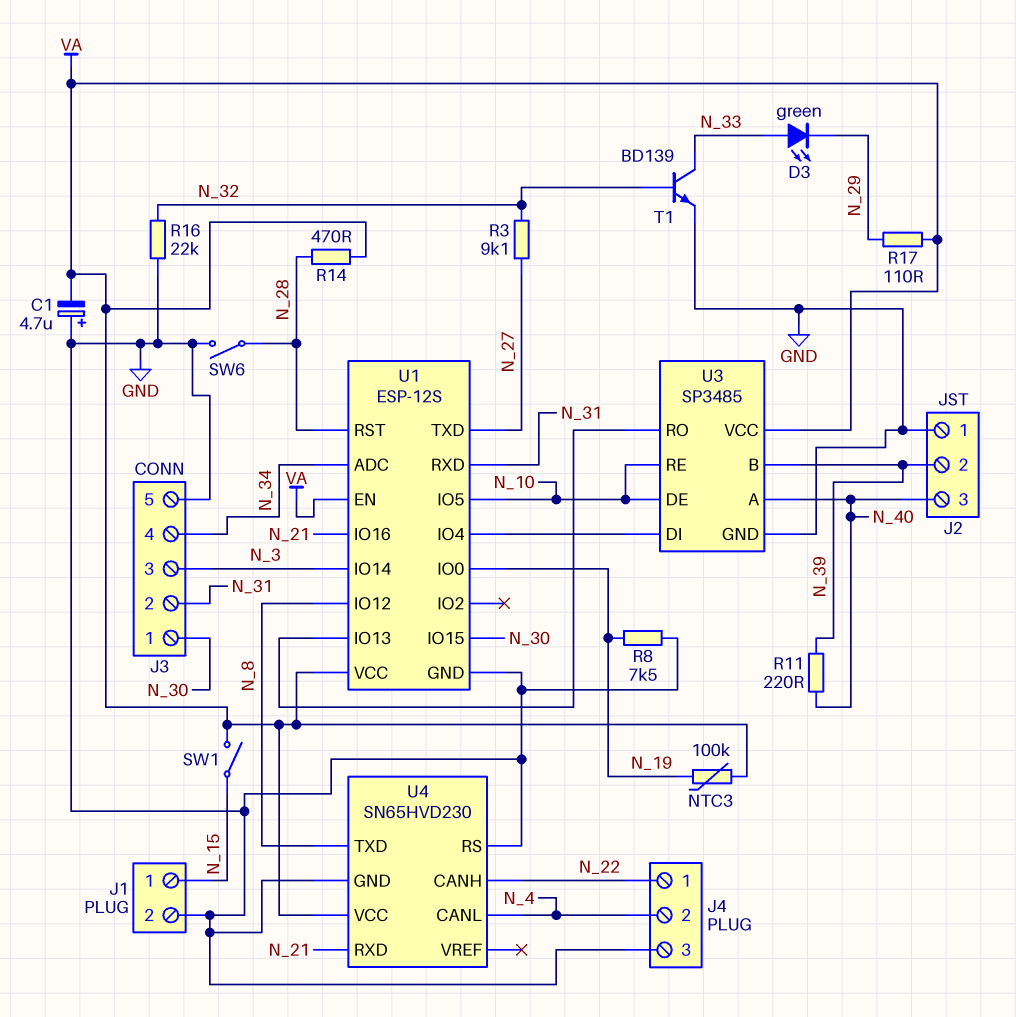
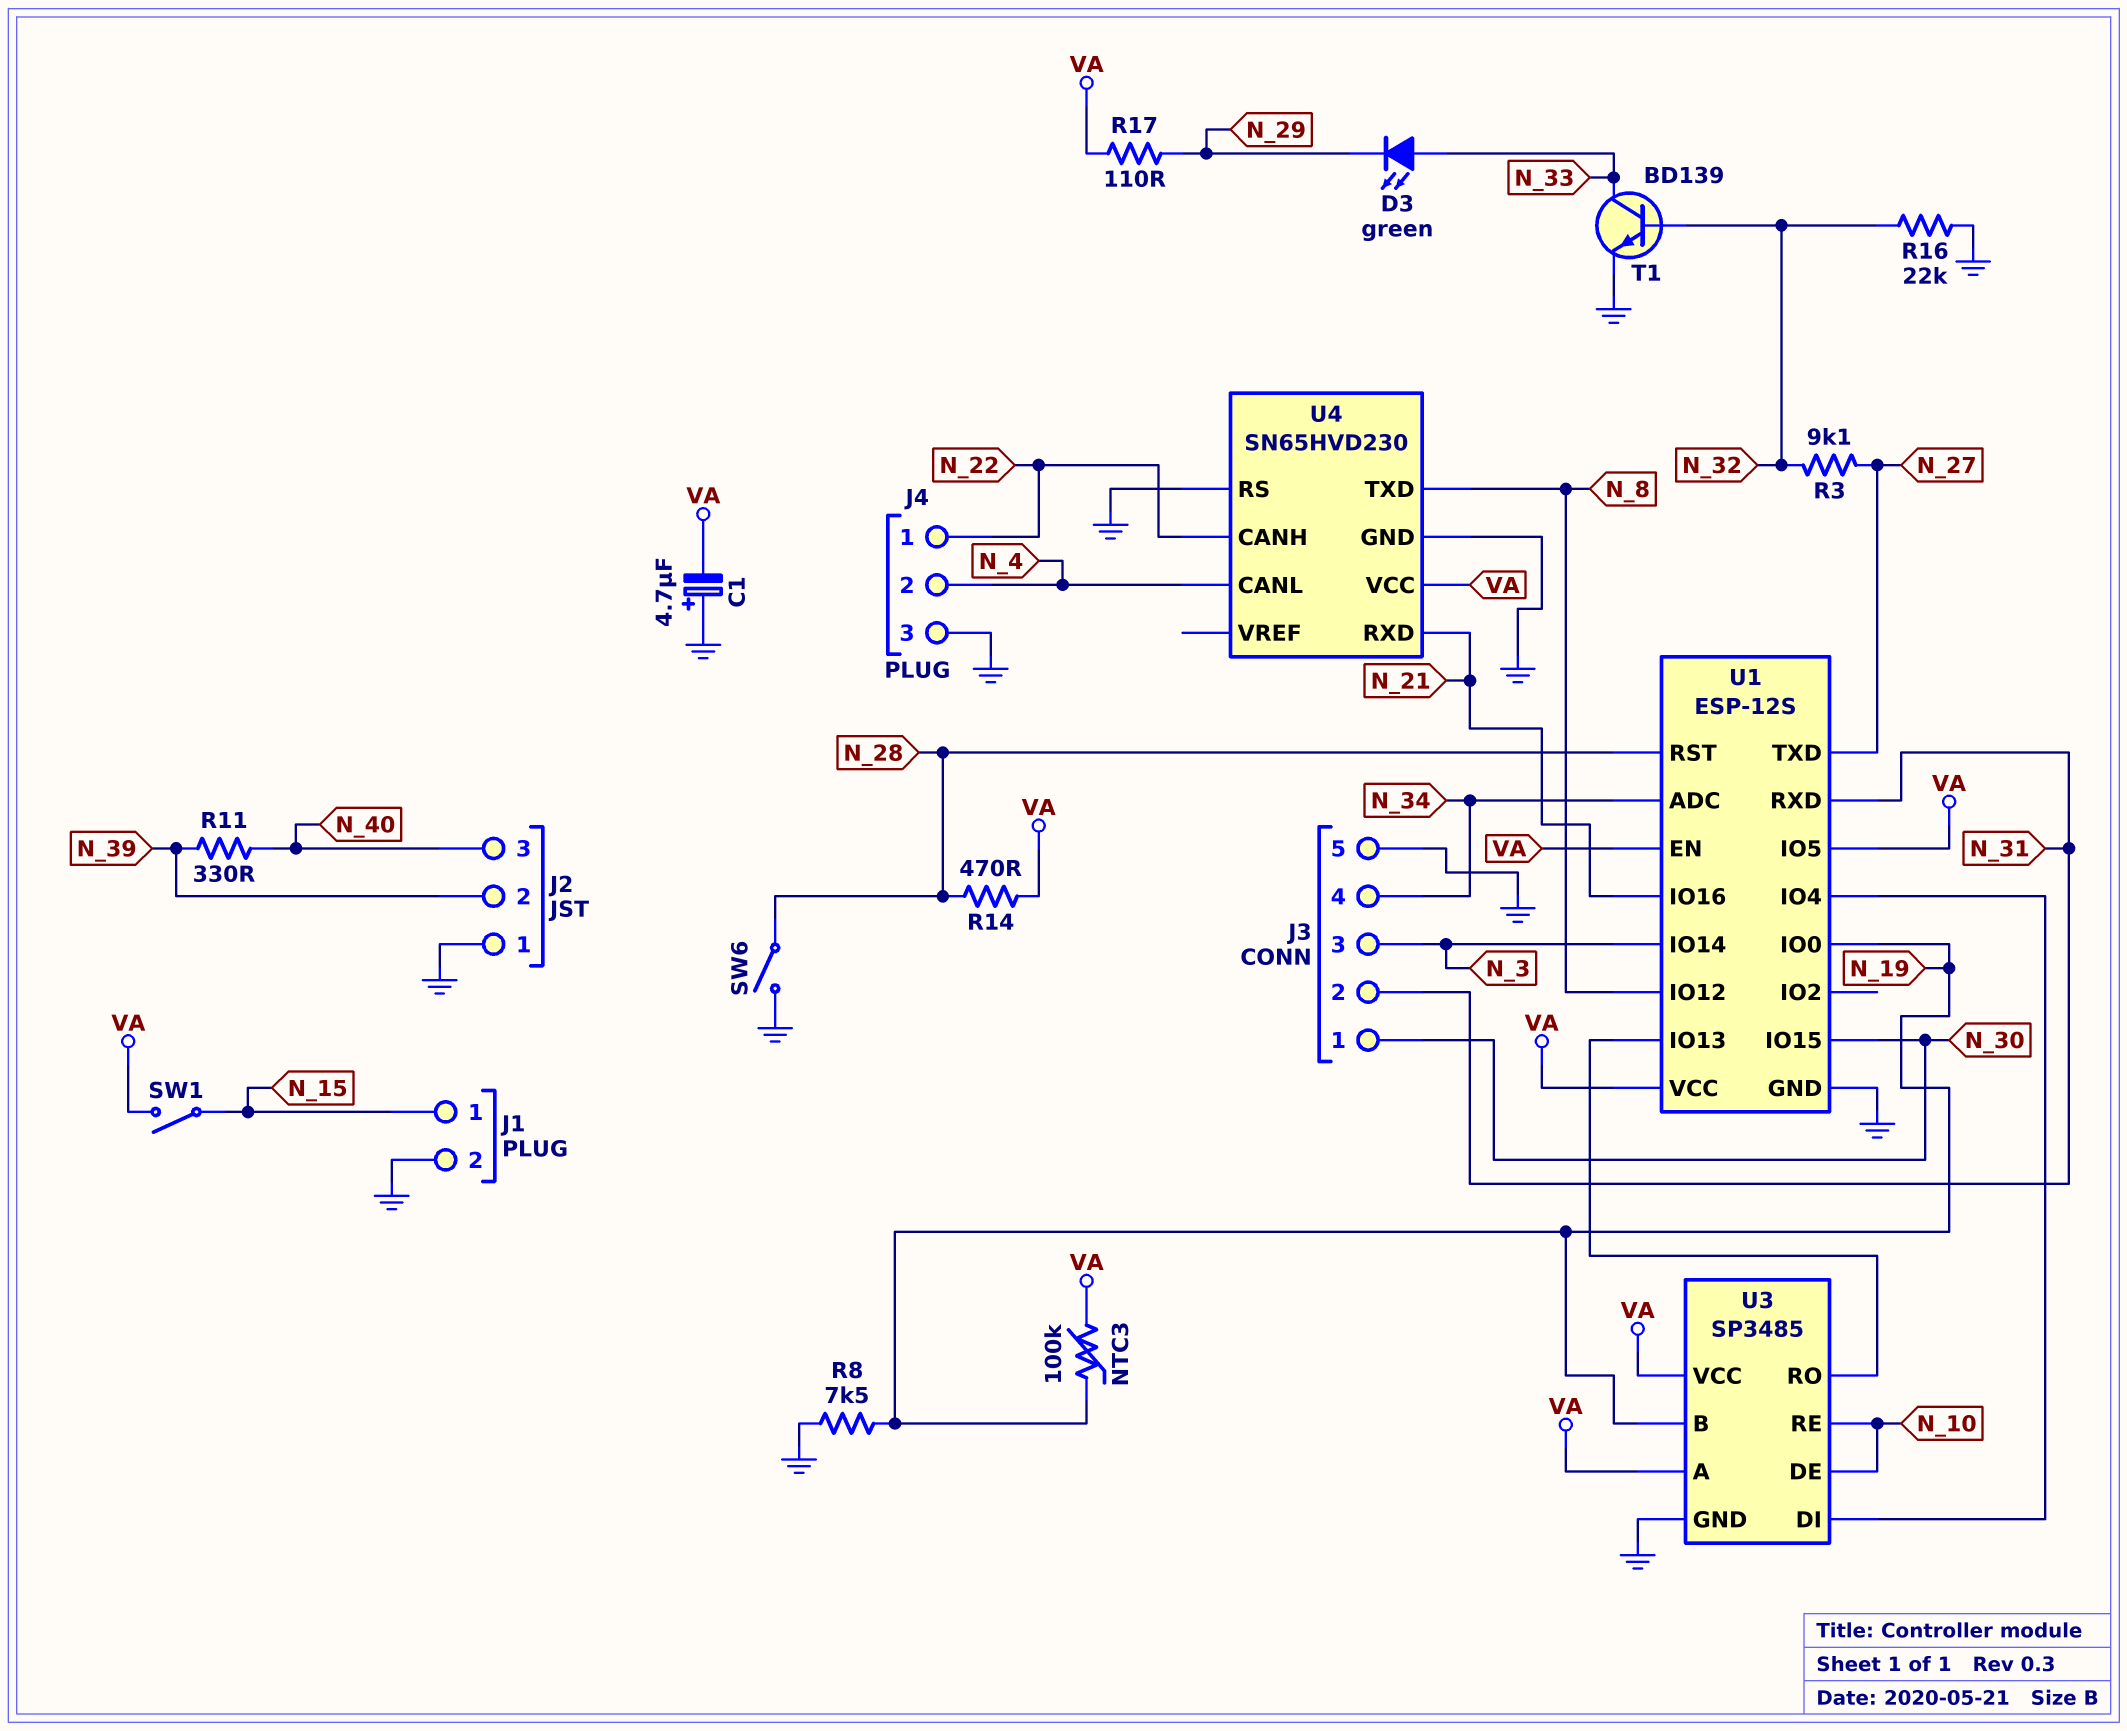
R11: 220 (N_39, N_40) -> 330 (N_39, N_40)
U1 pin IO5: N_10 -> VA
U3 pin A: N_40 -> VA
U3 pin B: N_39 -> N_19

